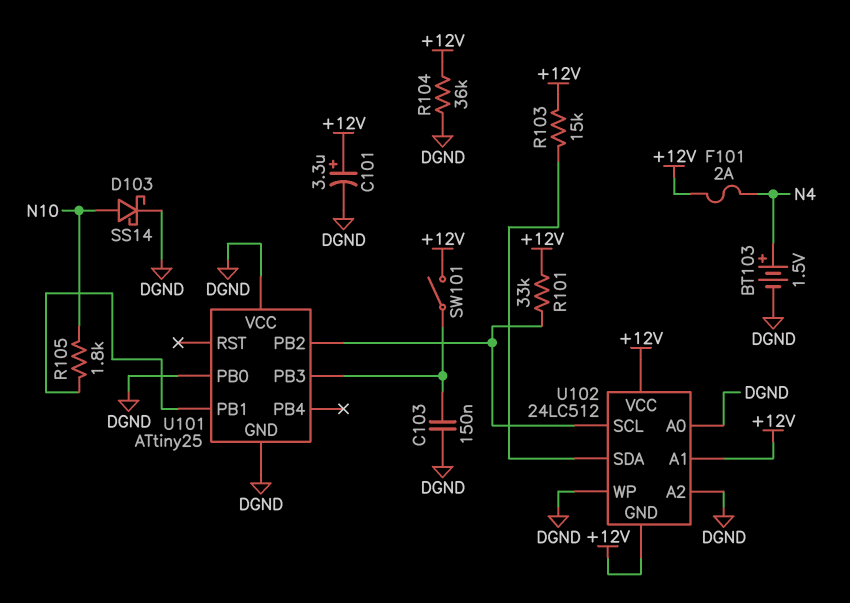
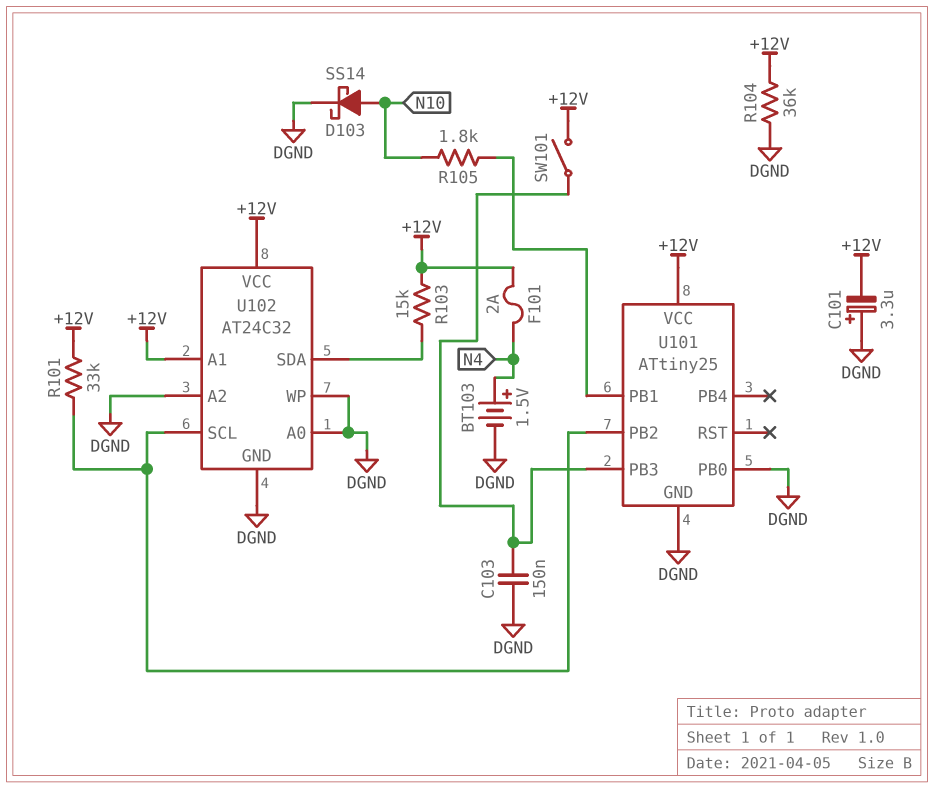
C101: 3.3uF (plus +12V, minus DGND) -> 3.3uF (plus DGND, minus +12V)
U101 pin VCC: DGND -> +12V
U102: 24LC512 -> AT24C32
U102 pin GND: +12V -> DGND

